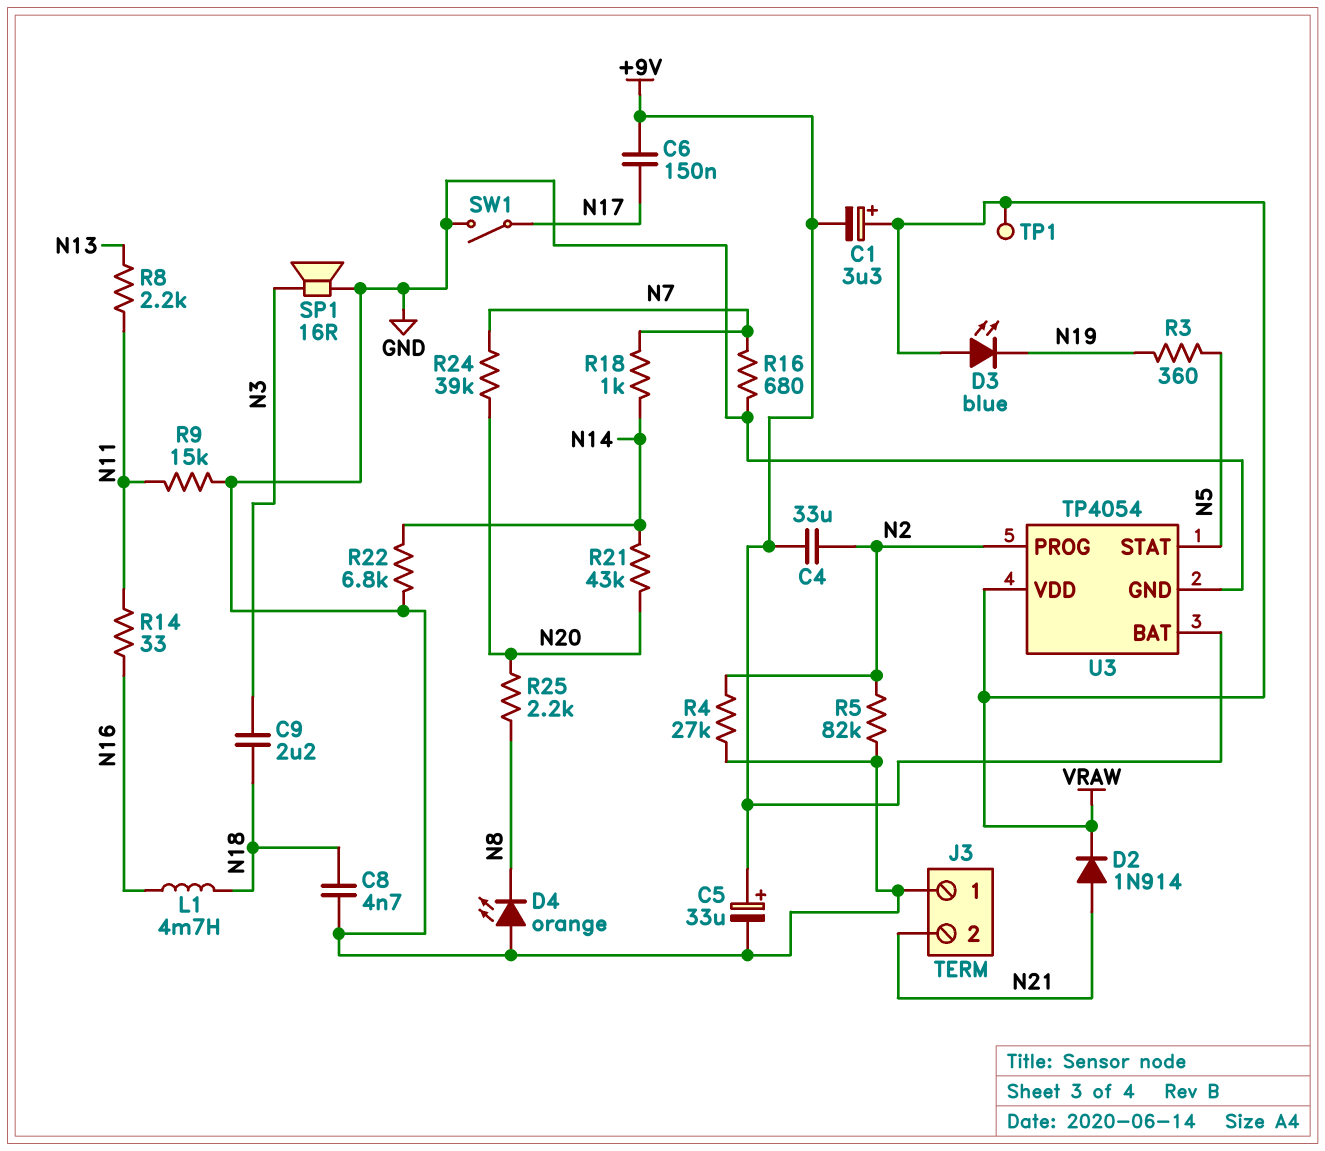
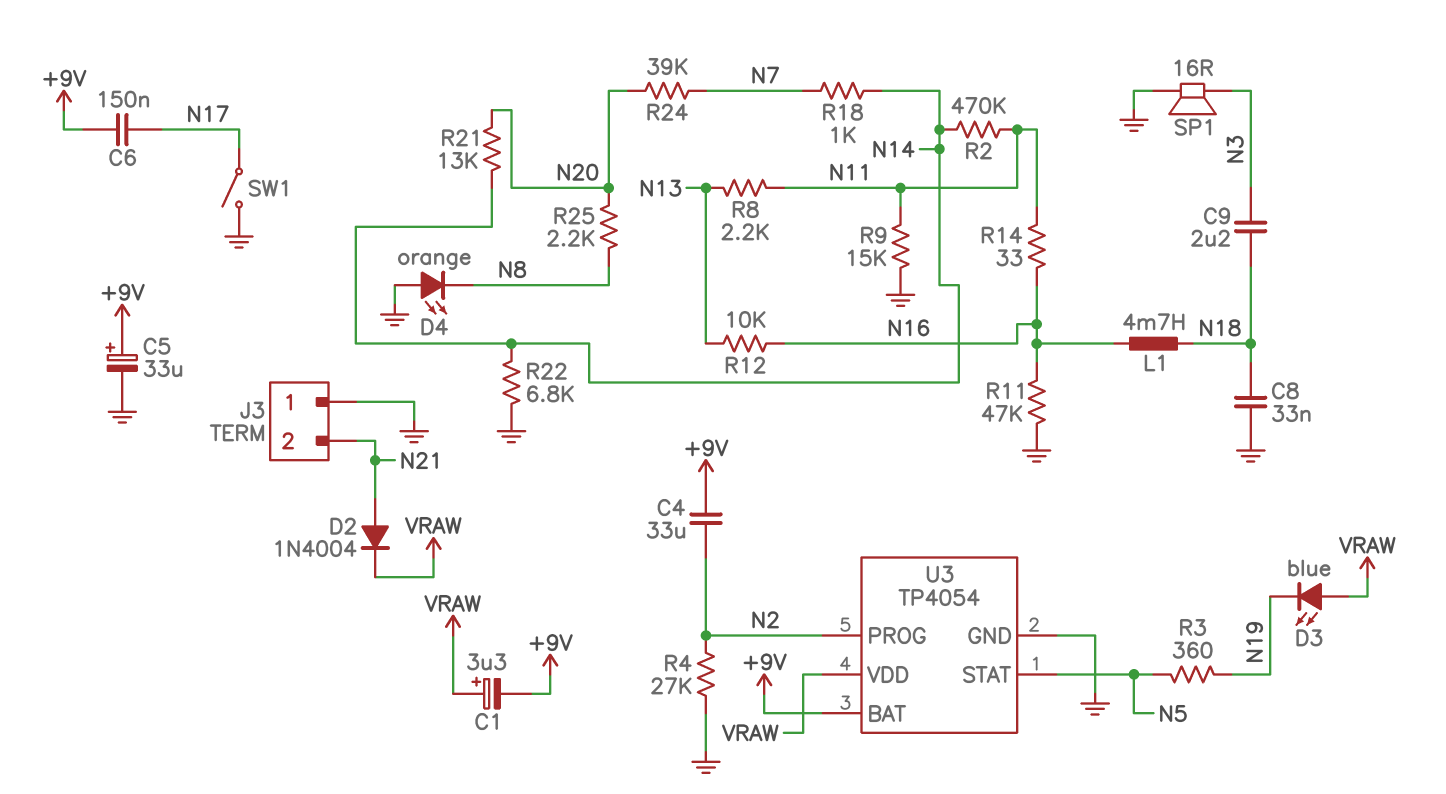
C8: 4.7nF (GND, N18) -> 33nF (GND, N18)
D2: diode 1N914 (A N21, K VRAW) -> diode 1N4004 (A N21, K VRAW)
R2: none -> 470k (N11, N14)
R5: 82k (GND, N2) -> none
R11: none -> 47k (GND, N16)
R12: none -> 10k (N13, N16)
R16: 680 (GND, N7) -> none
R21: 43k (N14, N20) -> 13k (N14, N20)
TP1: test point (VRAW) -> none

